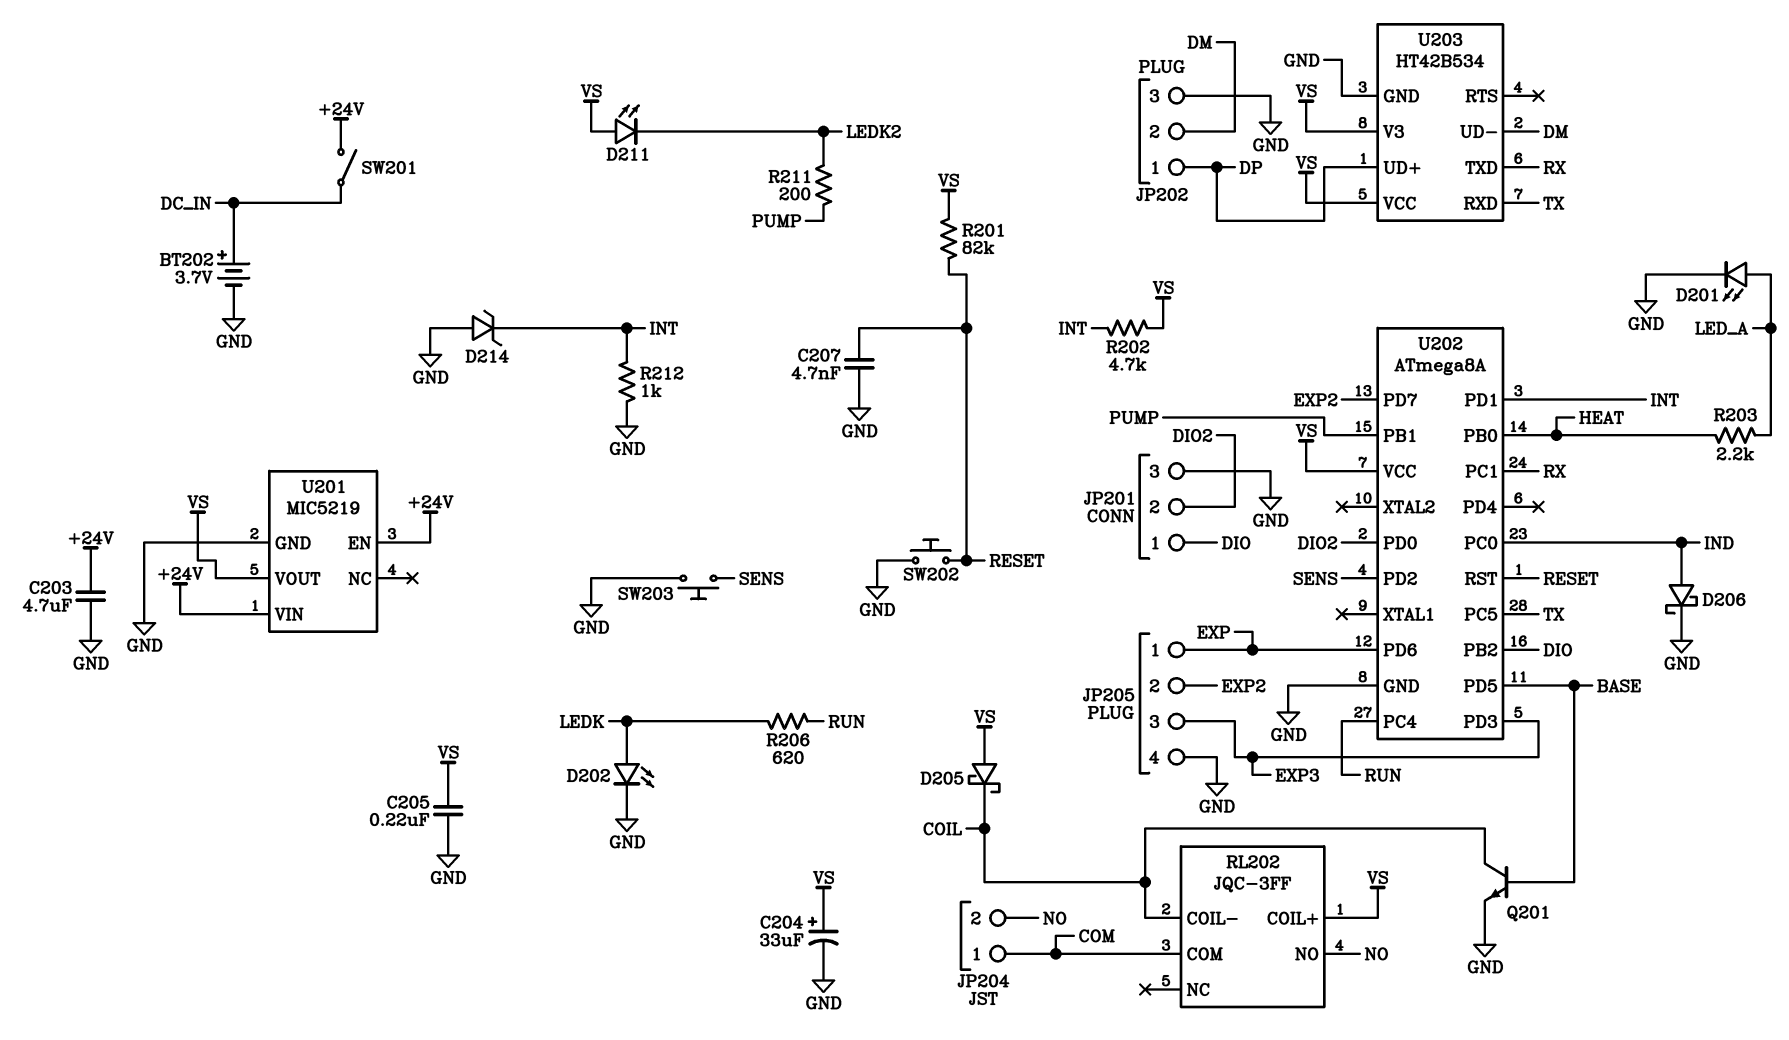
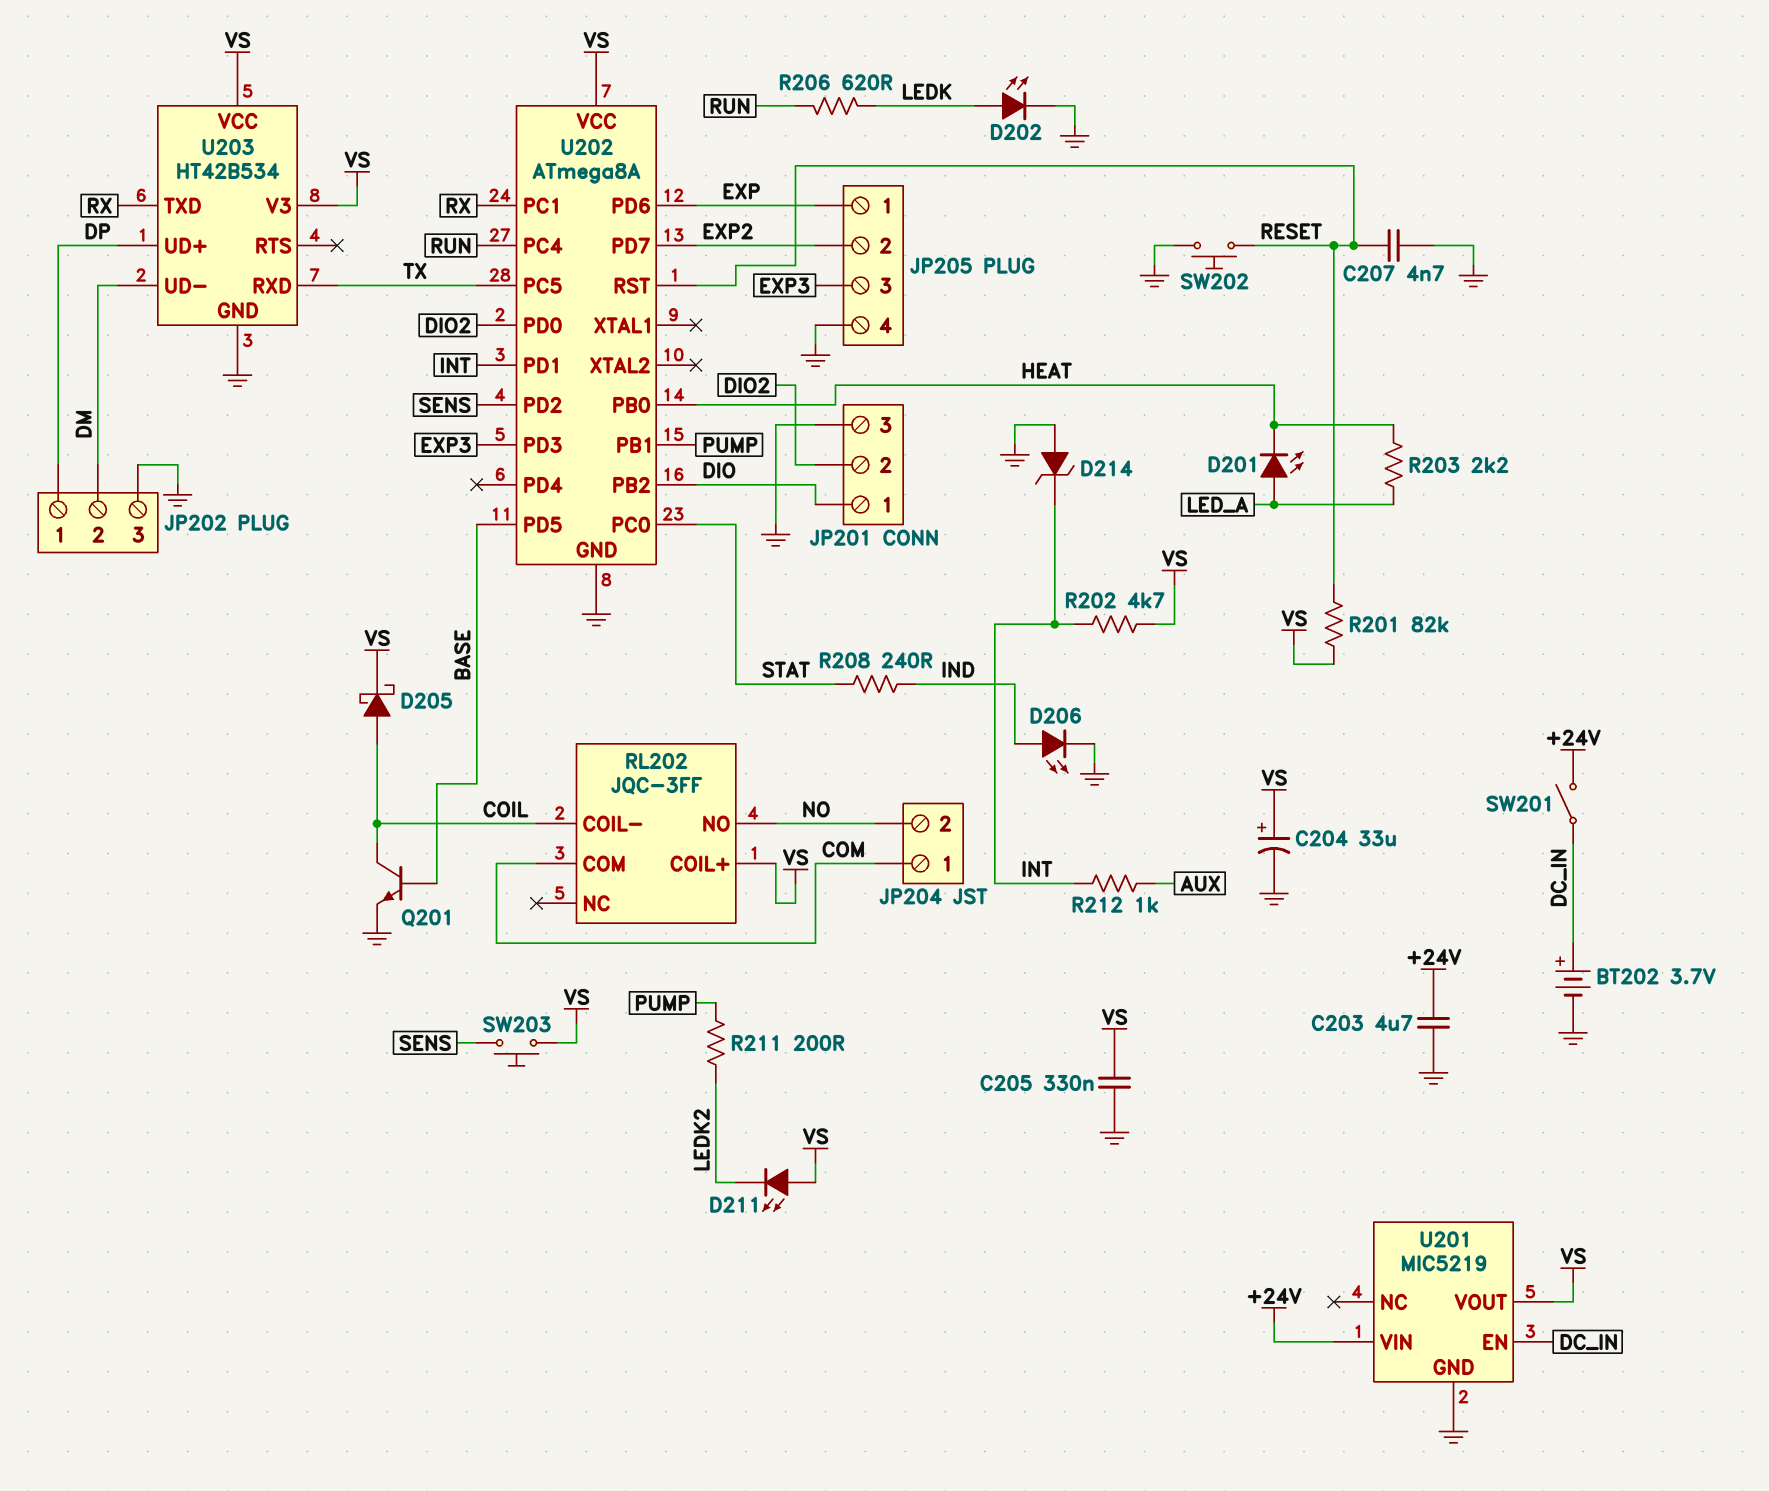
C205: 220nF (GND, VS) -> 330nF (GND, VS)
D201: LED (A LED_A, K GND) -> LED (A LED_A, K HEAT)
D205: schottky (A VS, K COIL) -> schottky (A COIL, K VS)
D206: schottky (A IND, K GND) -> LED (A IND, K GND)
R208: none -> 240 (IND, STAT)
R212: 1k (GND, INT) -> 1k (AUX, INT)
SW203: button (GND, SENS) -> button (SENS, VS)
U201 pin EN: +24V -> DC_IN
U202 pin PC0: IND -> STAT

